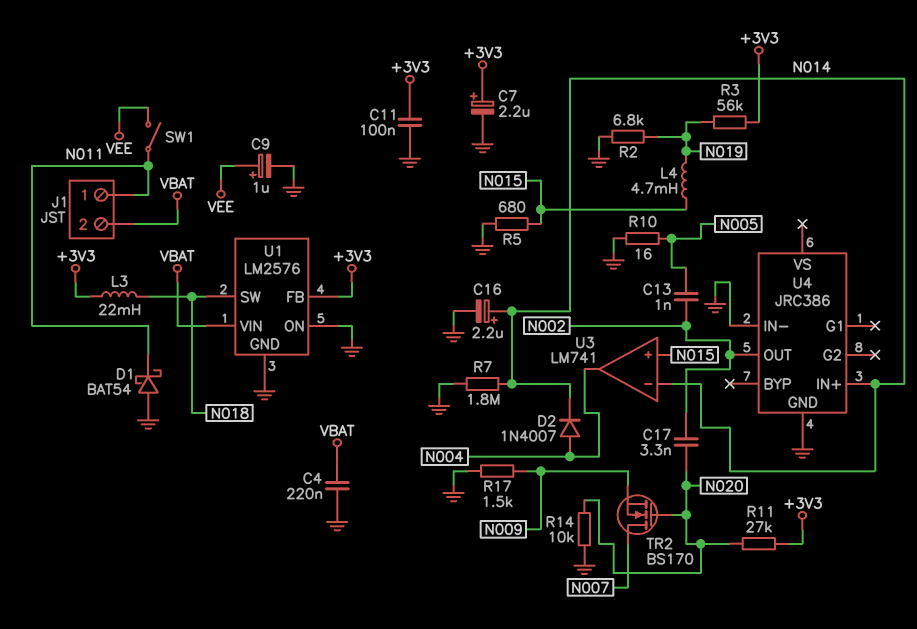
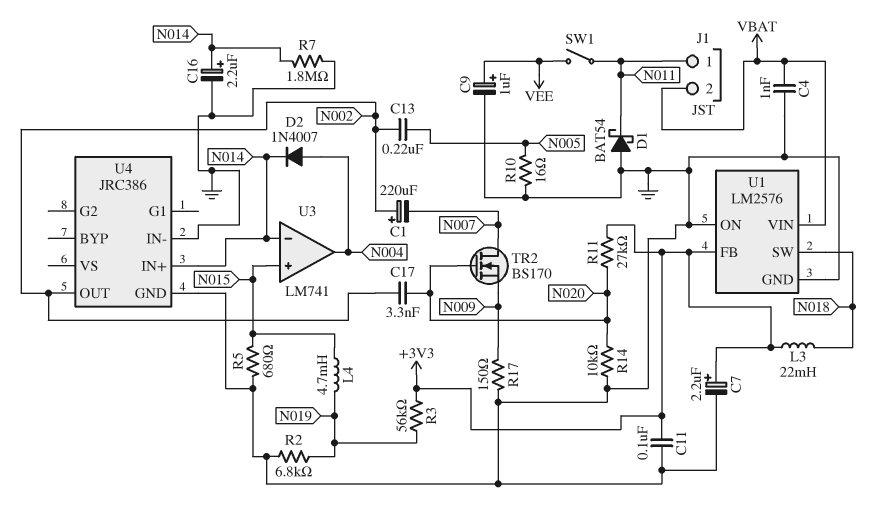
C1: none -> 220uF (plus N002, minus N007)
C4: 220nF (GND, VBAT) -> 1nF (GND, VBAT)
C13: 1nF (N002, N005) -> 220nF (N002, N005)
R17: 1.5k (GND, N009) -> 150 (GND, N009)

